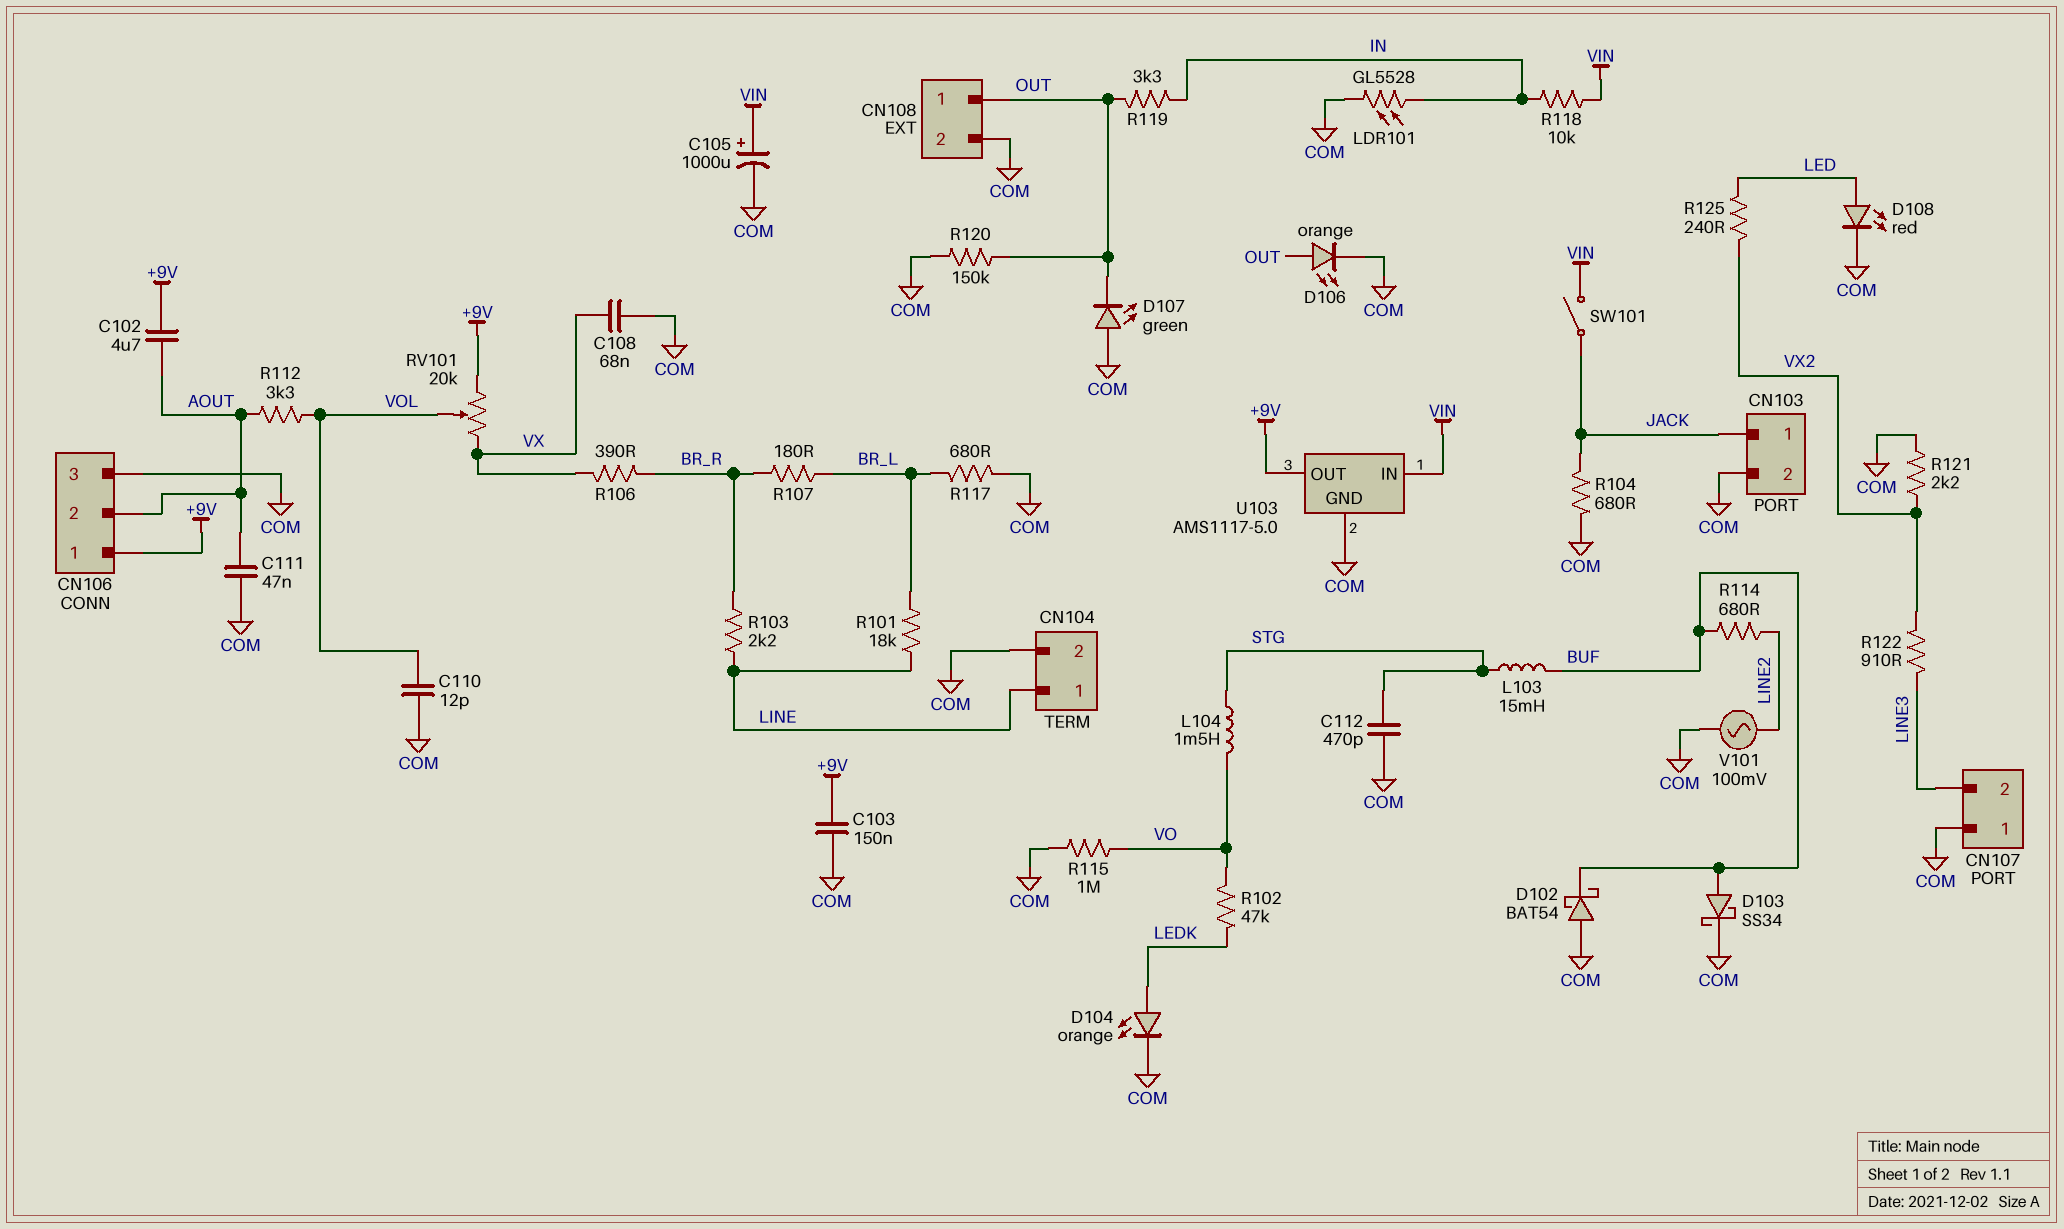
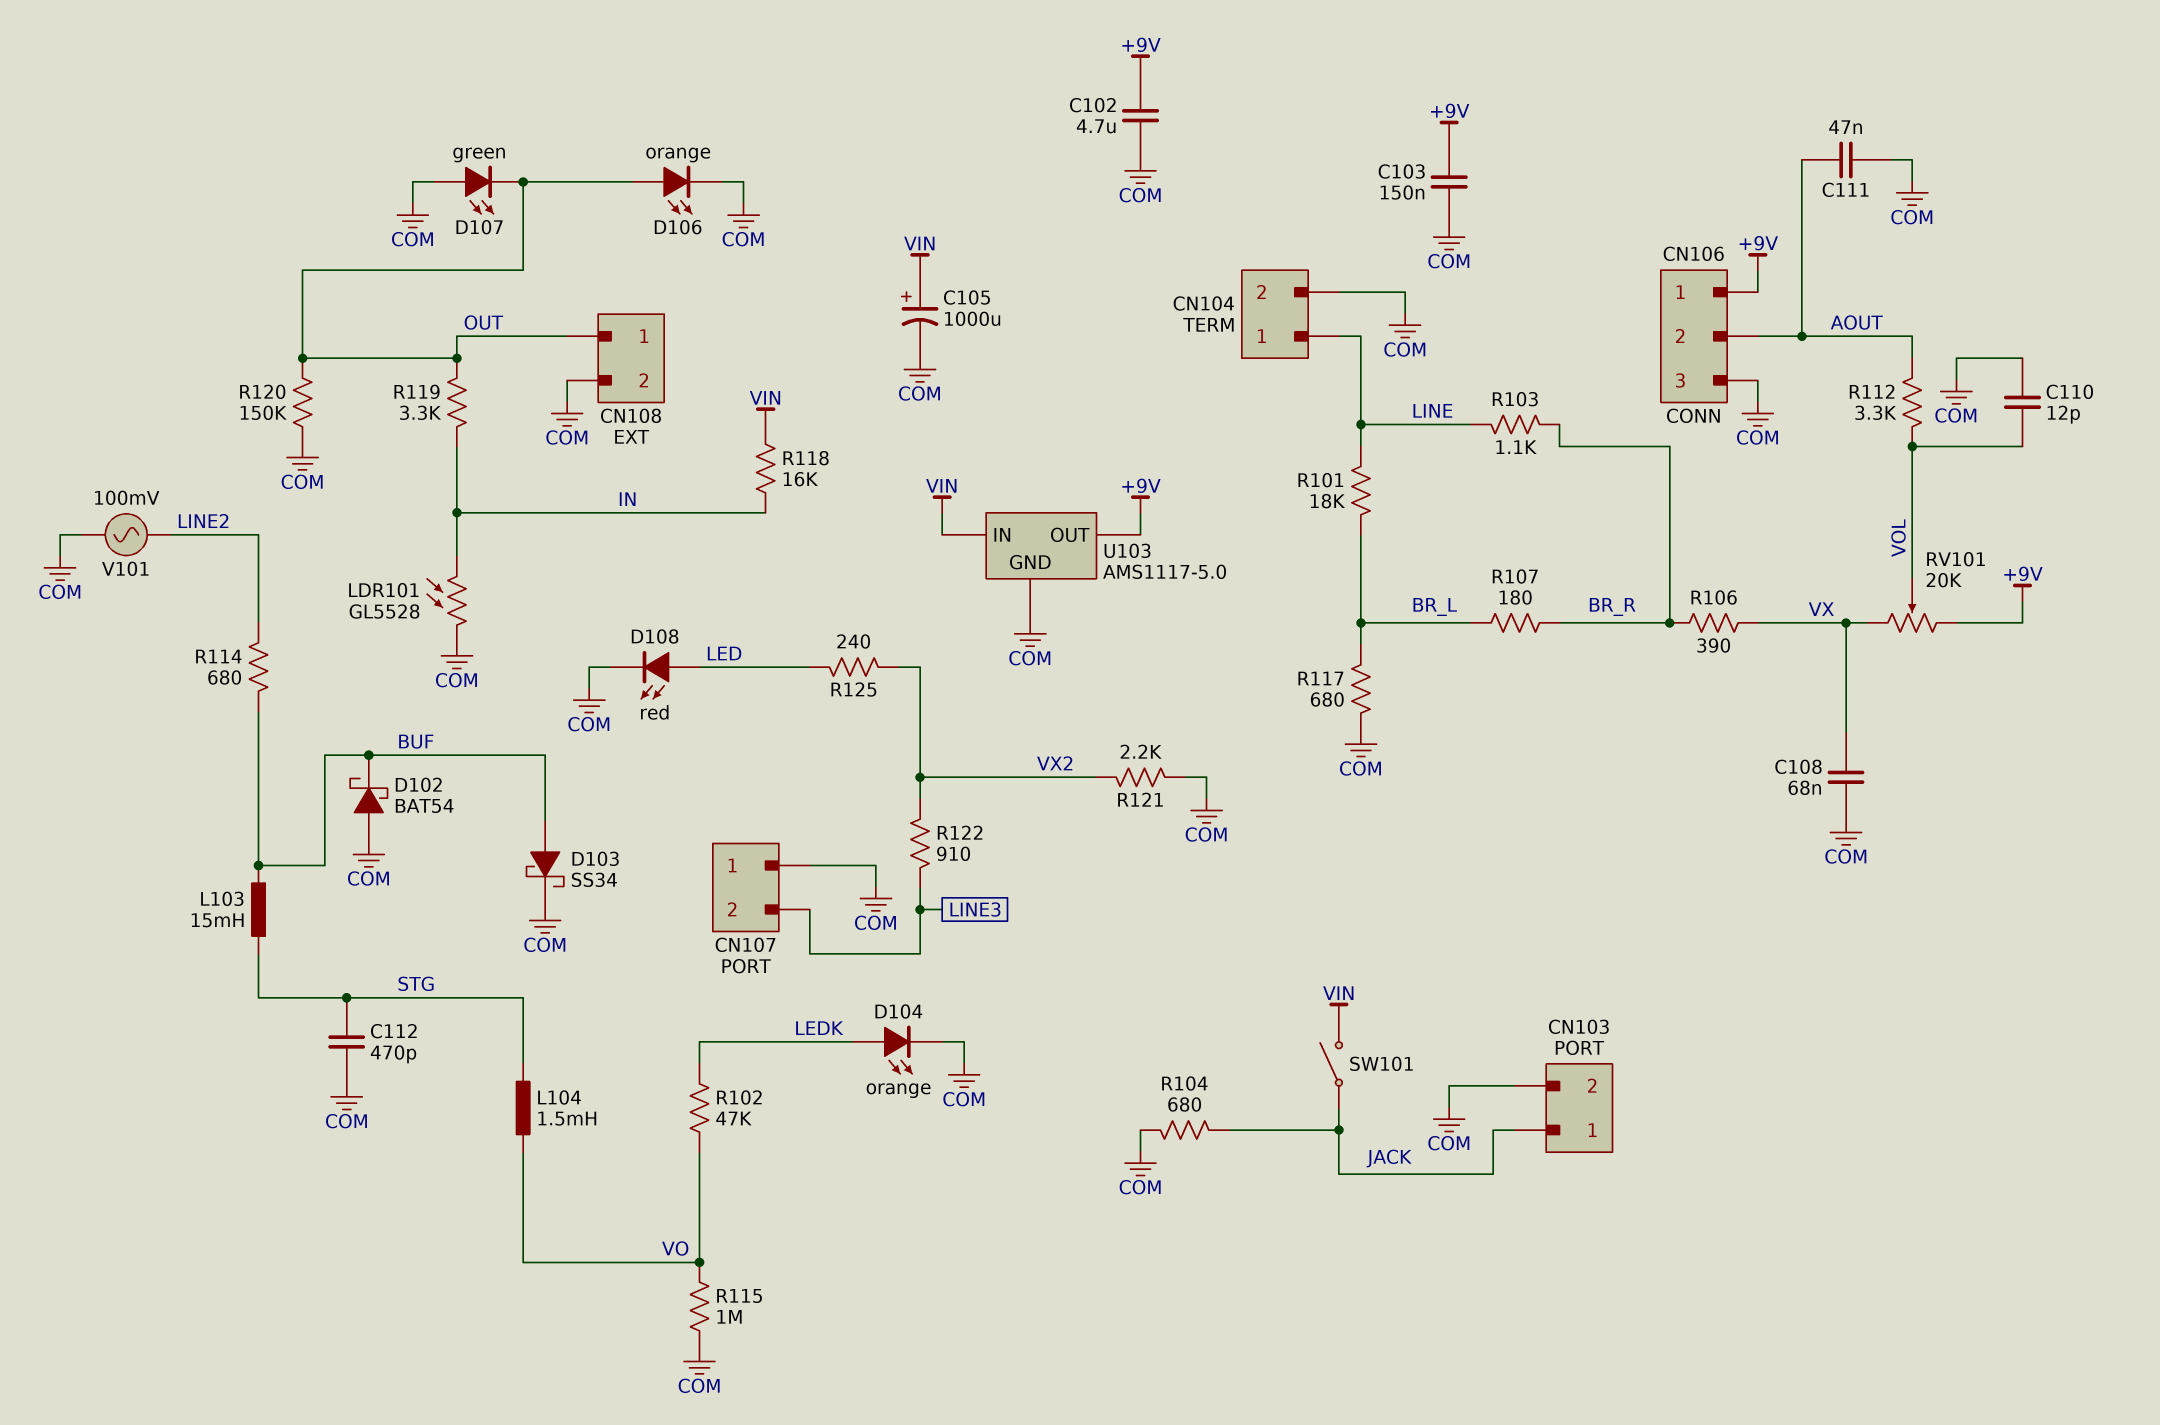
C102: 4.7uF (+9V, AOUT) -> 4.7uF (+9V, COM)
R103: 2.2k (BR_R, LINE) -> 1.1k (BR_R, LINE)
R118: 10k (IN, VIN) -> 16k (IN, VIN)

